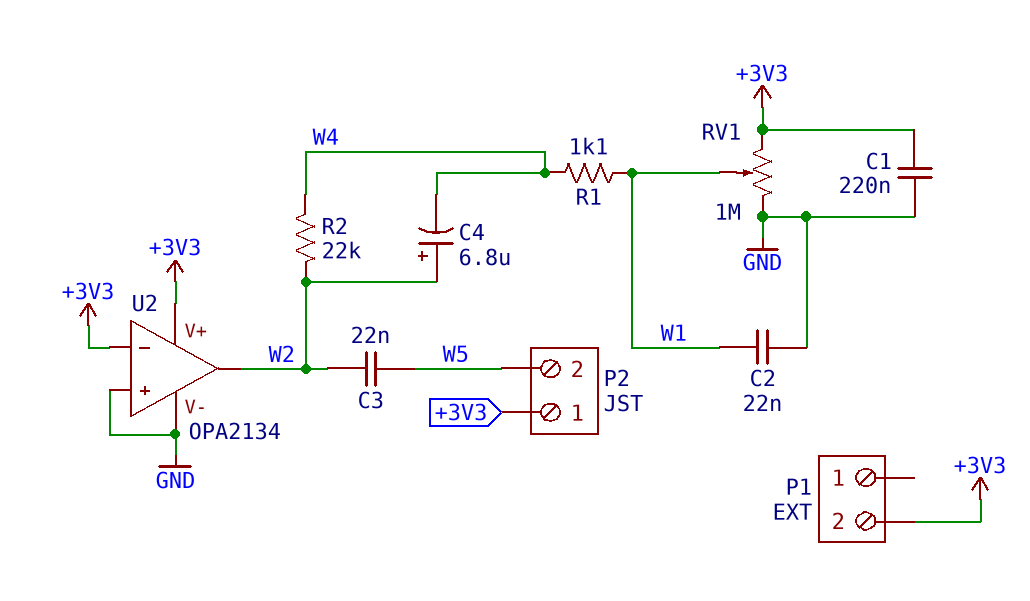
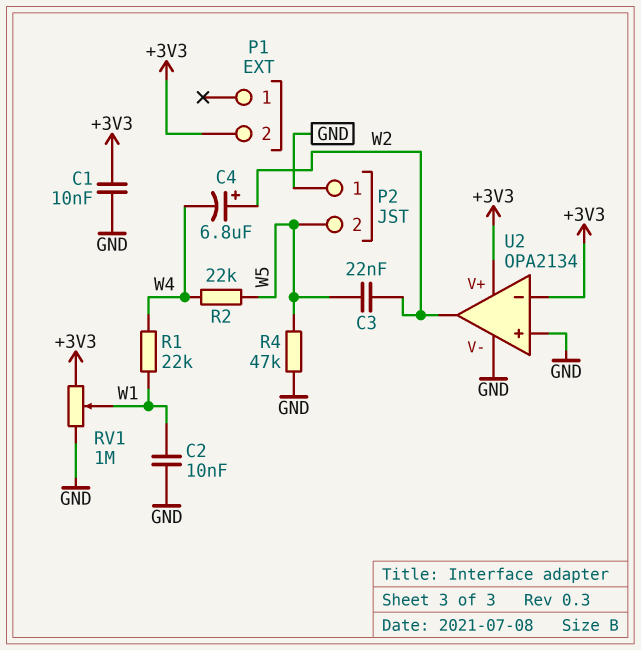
C1: 220nF (+3V3, GND) -> 10nF (+3V3, GND)
C2: 22nF (GND, W1) -> 10nF (GND, W1)
P2 pin 1: +3V3 -> GND
R1: 1.1k (W1, W4) -> 22k (W1, W4)
R2: 22k (W2, W4) -> 22k (W4, W5)
R4: none -> 47k (GND, W5)

